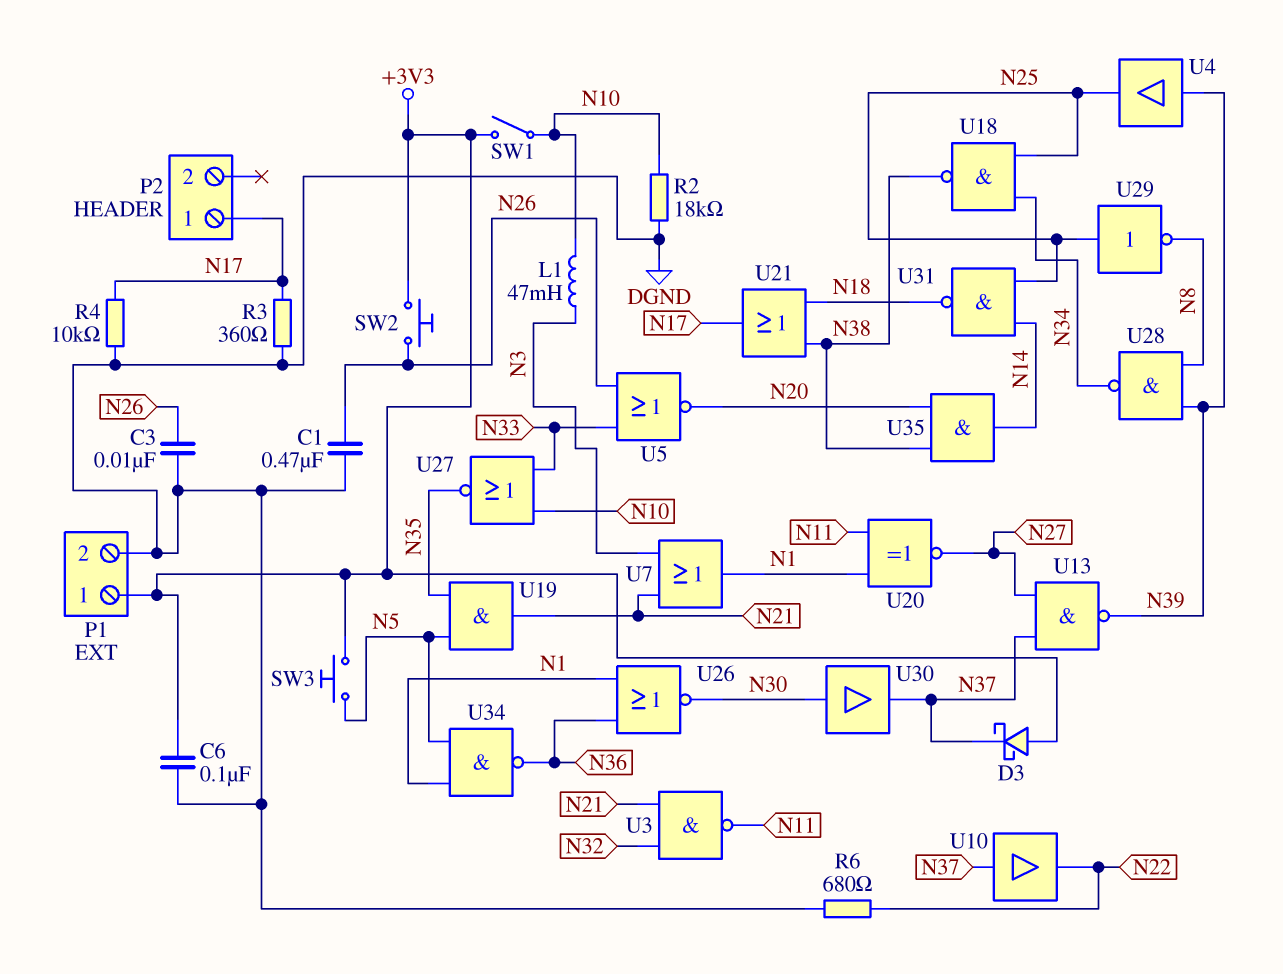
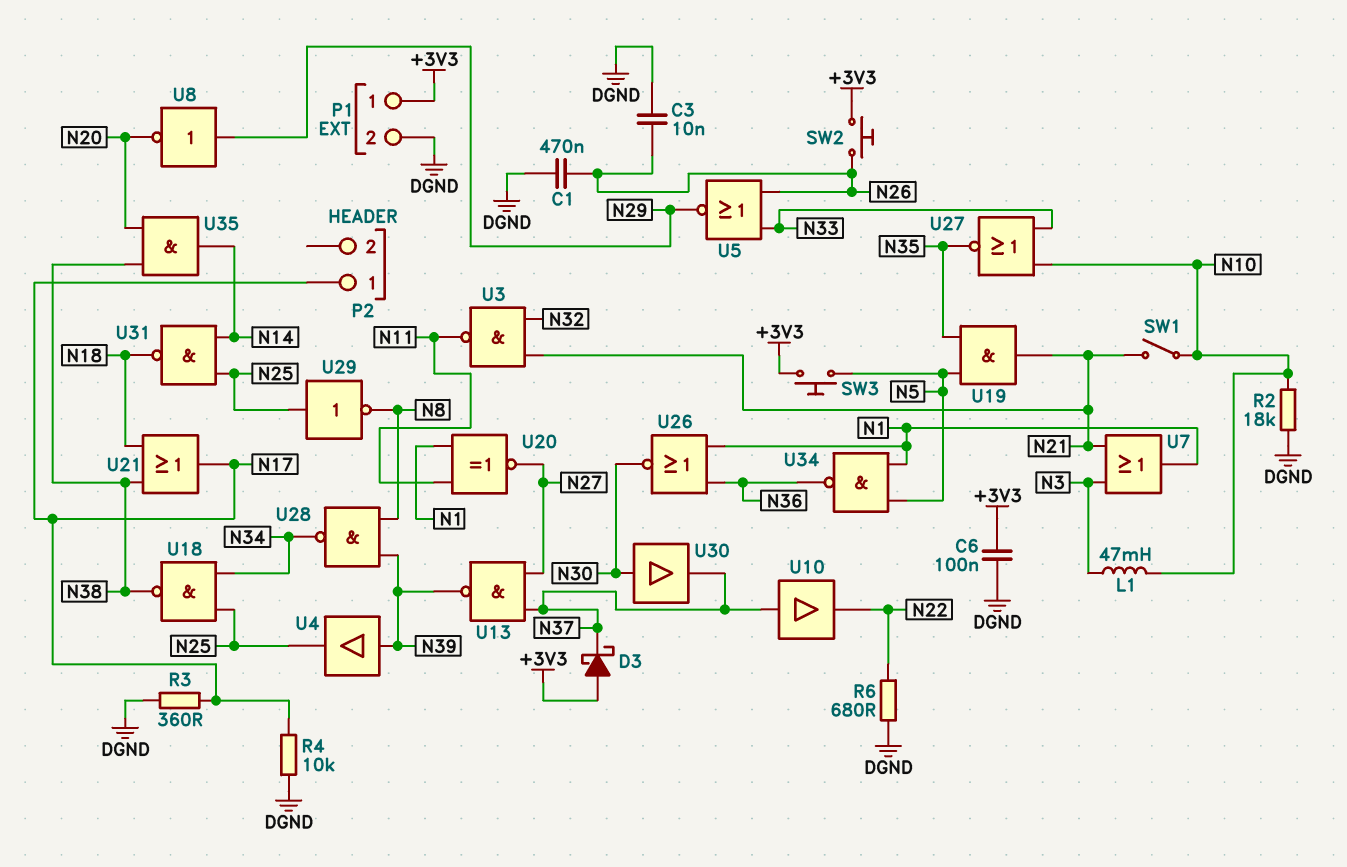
SW1: switch (+3V3, N10) -> switch (N10, N21)
U5: NOR (in N26, in N33, out N20) -> NOR (in N26, in N33, out N29)
U8: none -> NOT (in N29, out N20)

